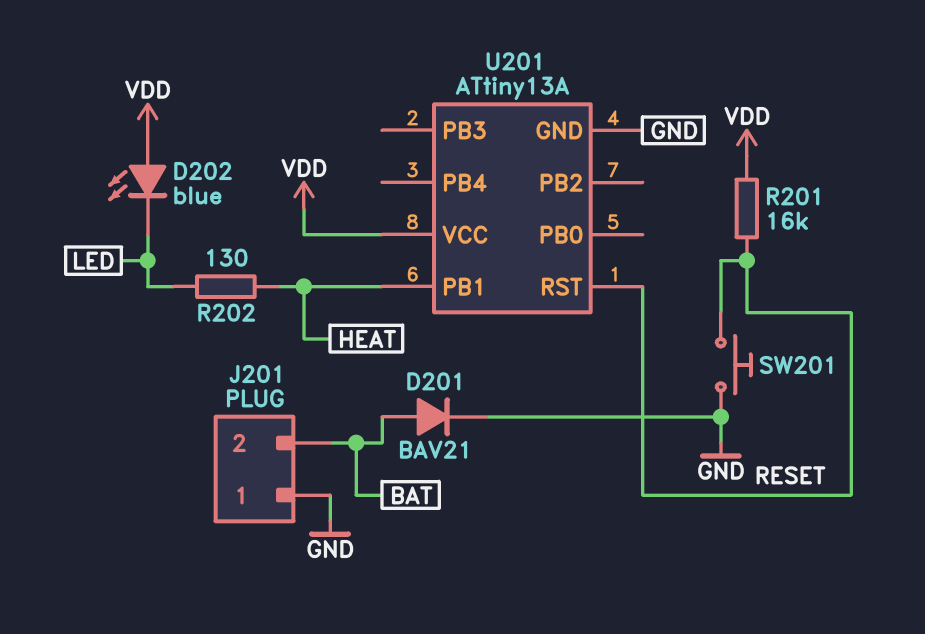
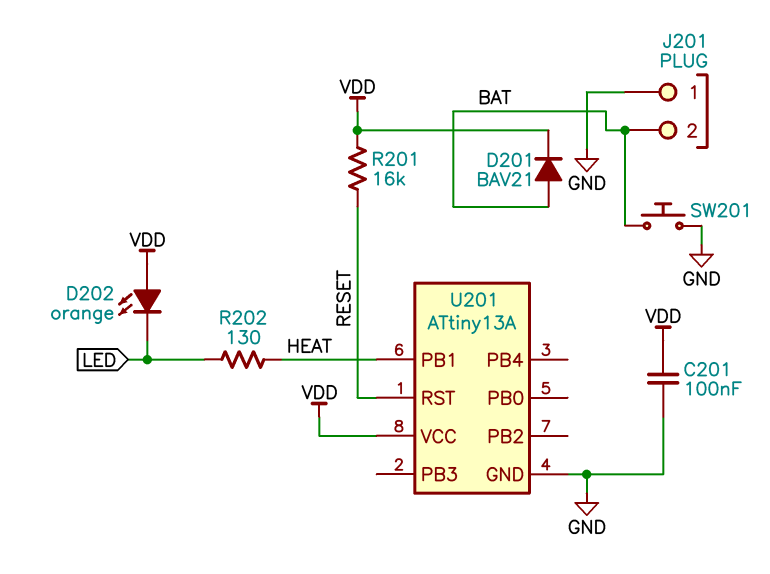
C201: none -> 100nF (GND, VDD)
D201: diode BAV21 (A BAT, K GND) -> diode BAV21 (A BAT, K VDD)
D202: LED blue (A VDD, K LED) -> LED orange (A VDD, K LED)
SW201: button (GND, RESET) -> button (BAT, GND)

